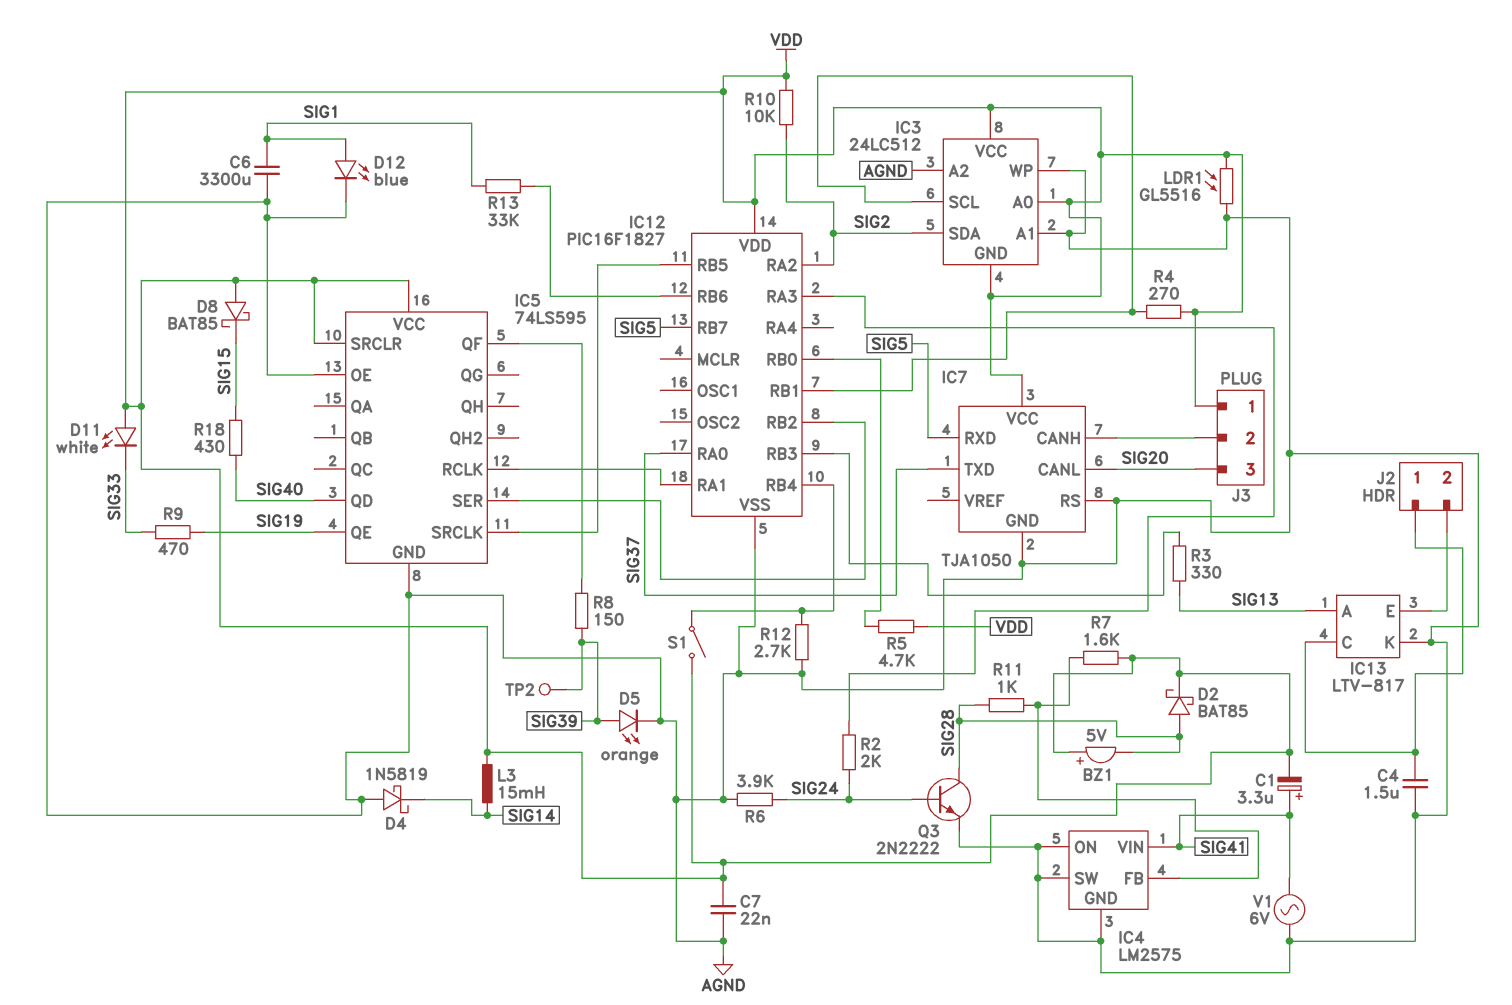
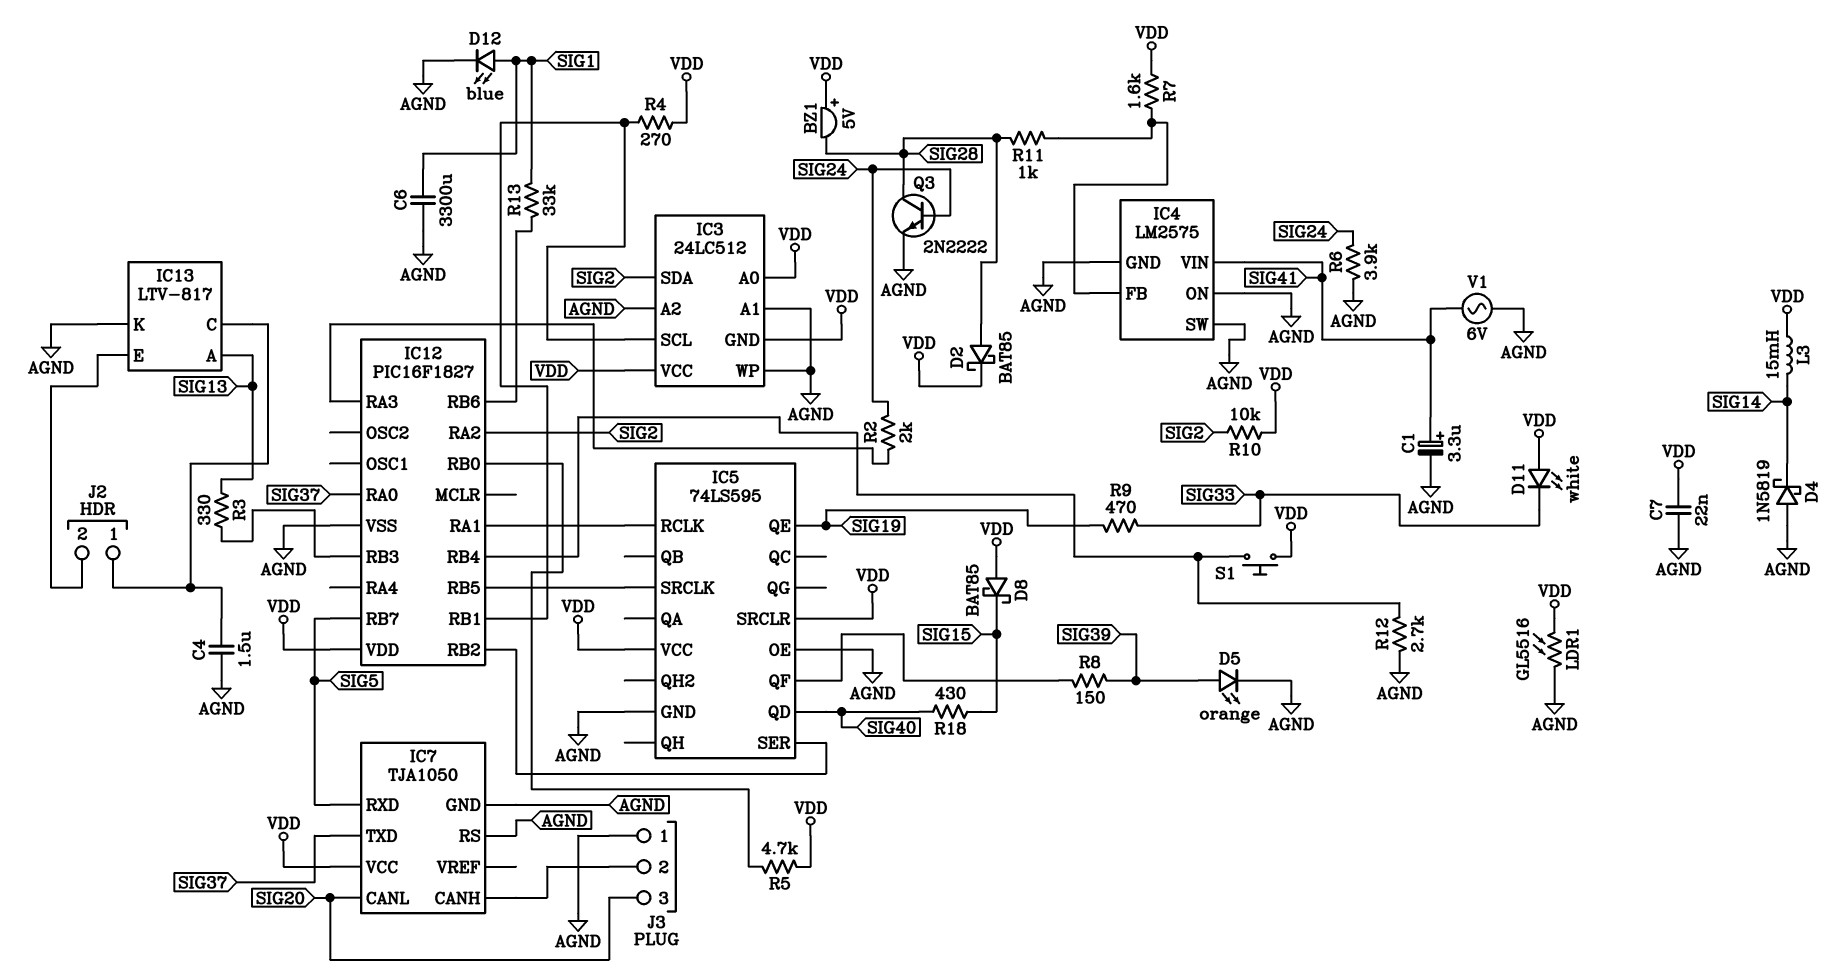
C1: 3.3uF (plus SIG41, minus VDD) -> 3.3uF (plus SIG41, minus AGND)
J3 pin 1: VDD -> AGND
S1: switch (IC12/RB4, VDD) -> button (IC12/RB4, VDD)
TP2: test point (SIG39) -> none

